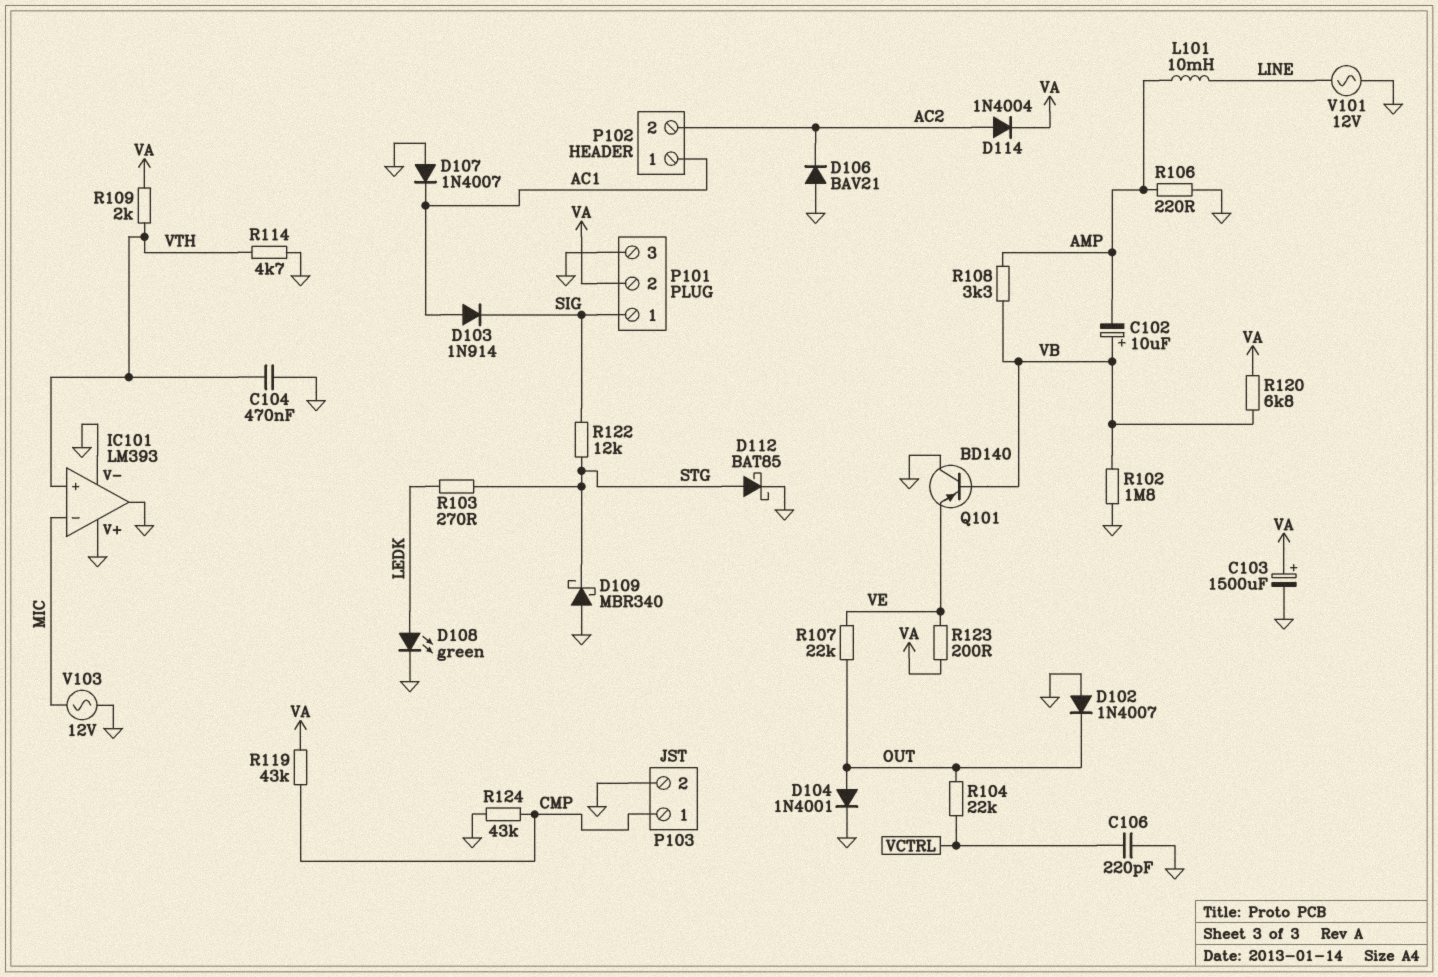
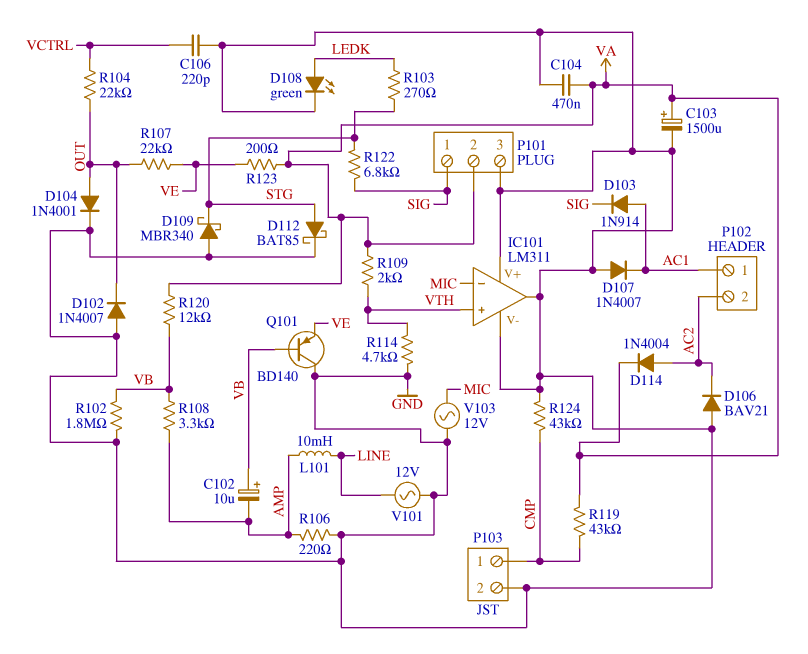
C104: 470nF (GND, VTH) -> 470nF (GND, VA)
IC101: LM393 -> LM311
R120: 6.8k (VA, VB) -> 12k (VA, VB)
R122: 12k (SIG, STG) -> 6.8k (SIG, STG)

